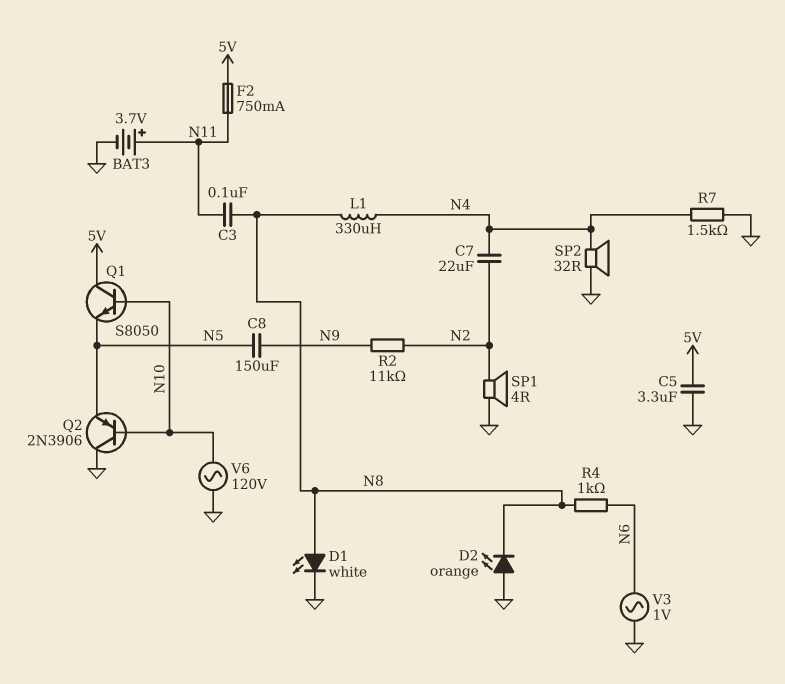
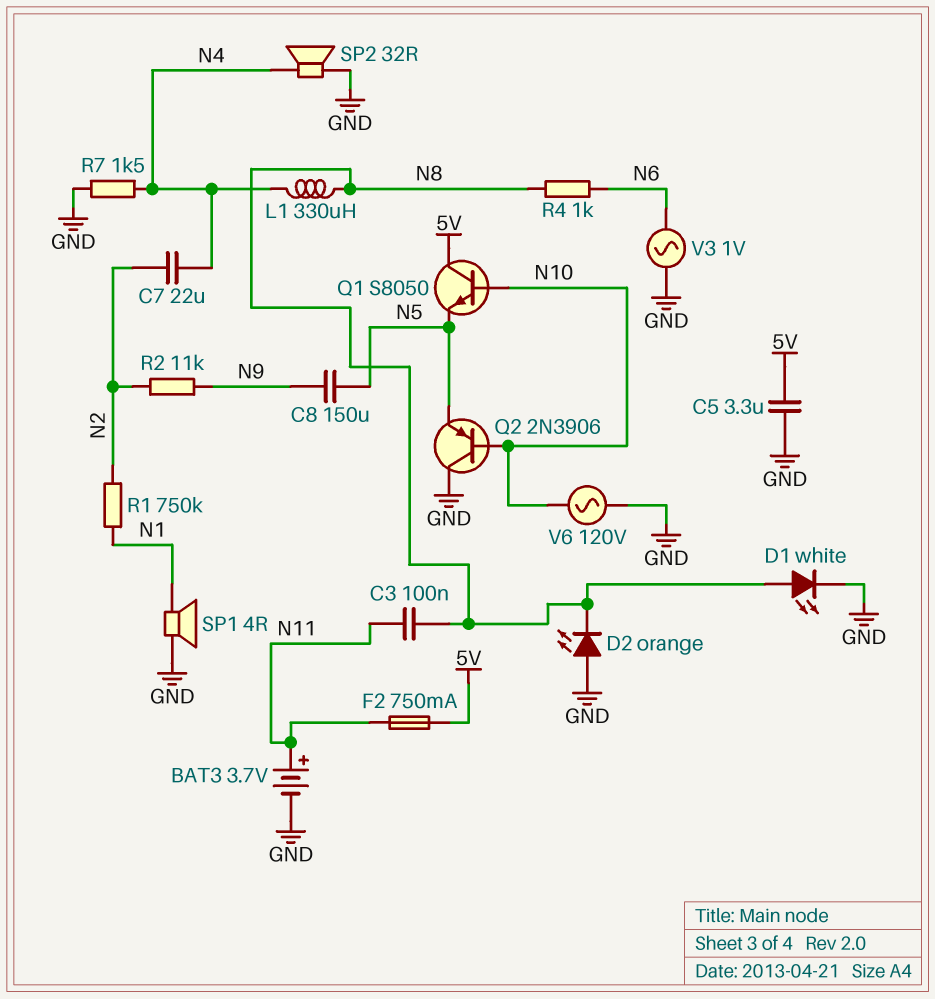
R1: none -> 750k (N1, N2)
SP1: speaker 4R (GND, N2) -> speaker 4R (GND, N1)

